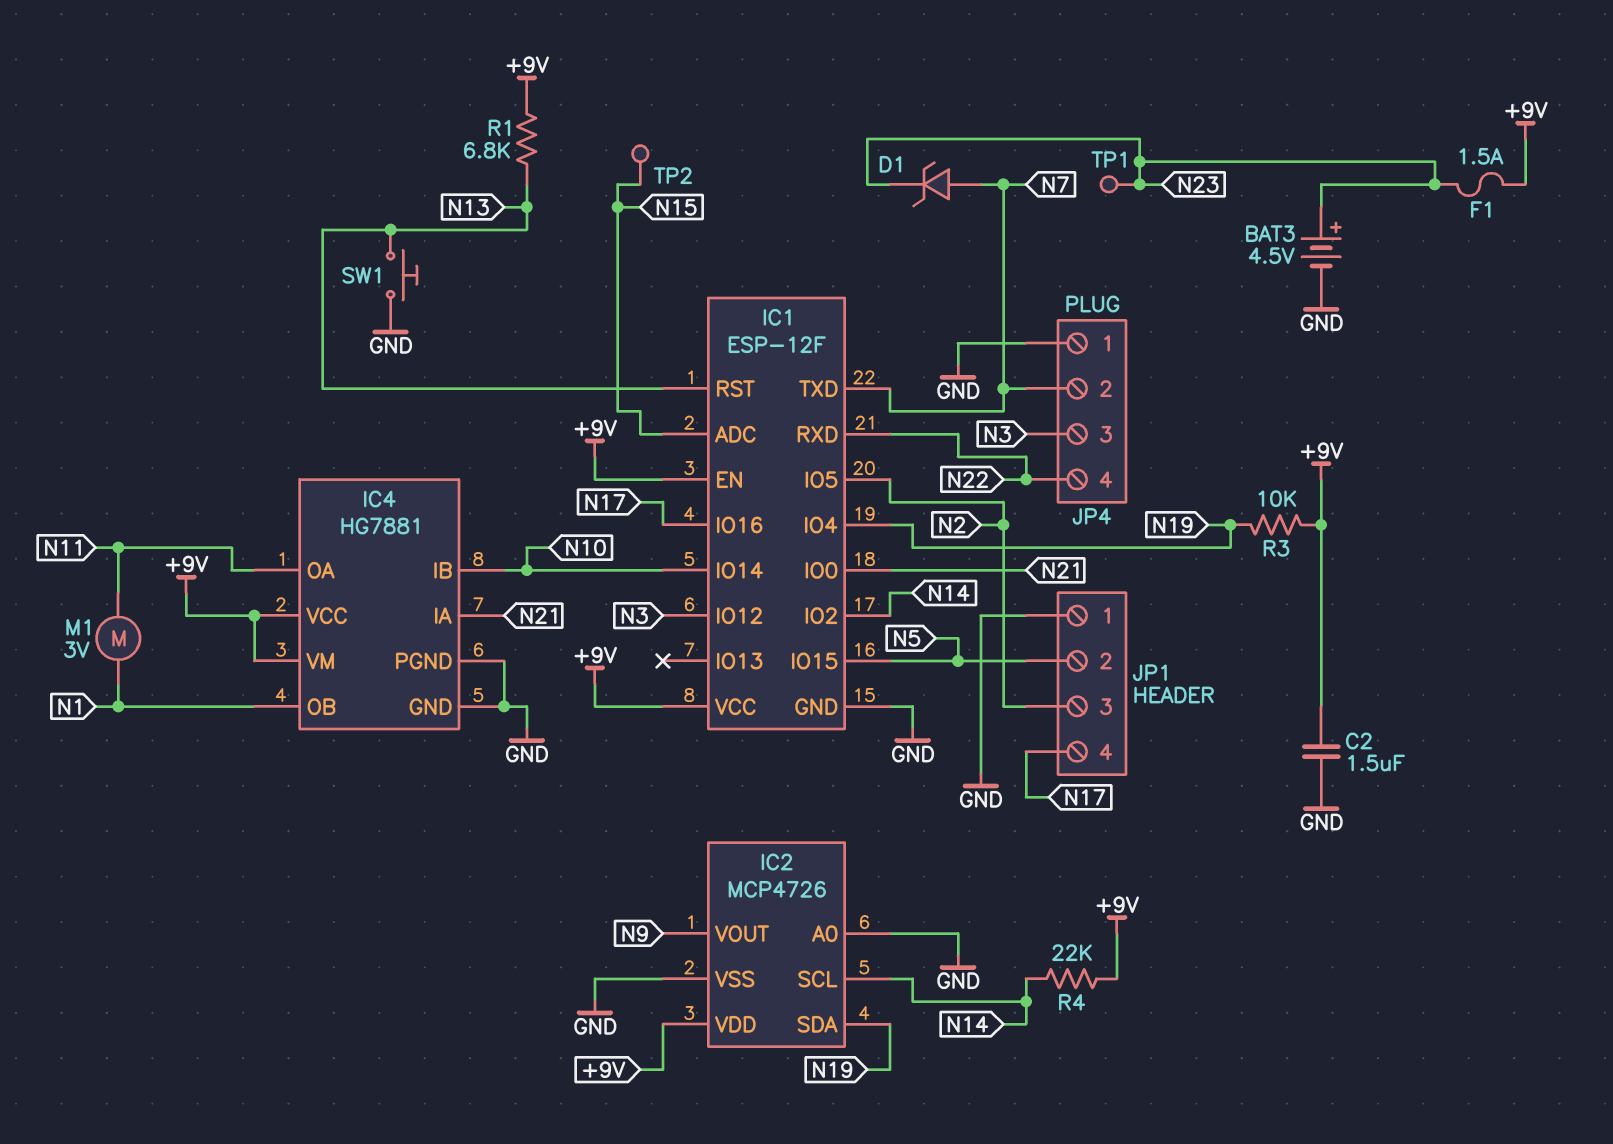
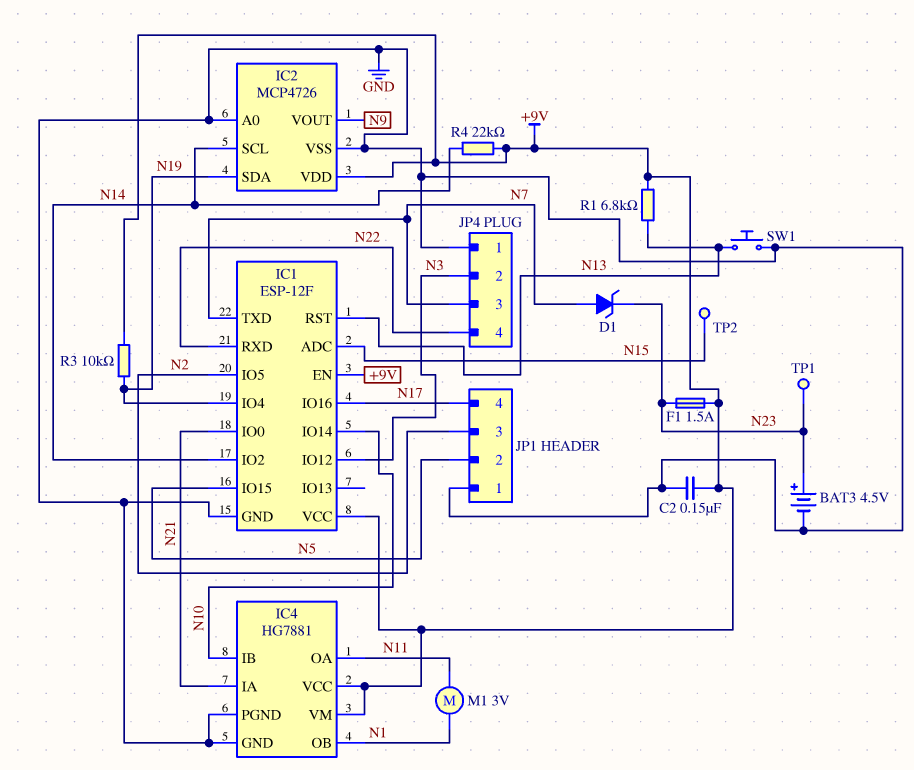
C2: 1.5uF (+9V, GND) -> 150nF (+9V, GND)
JP4 pin 2: N7 -> N3
JP4 pin 3: N3 -> N7

